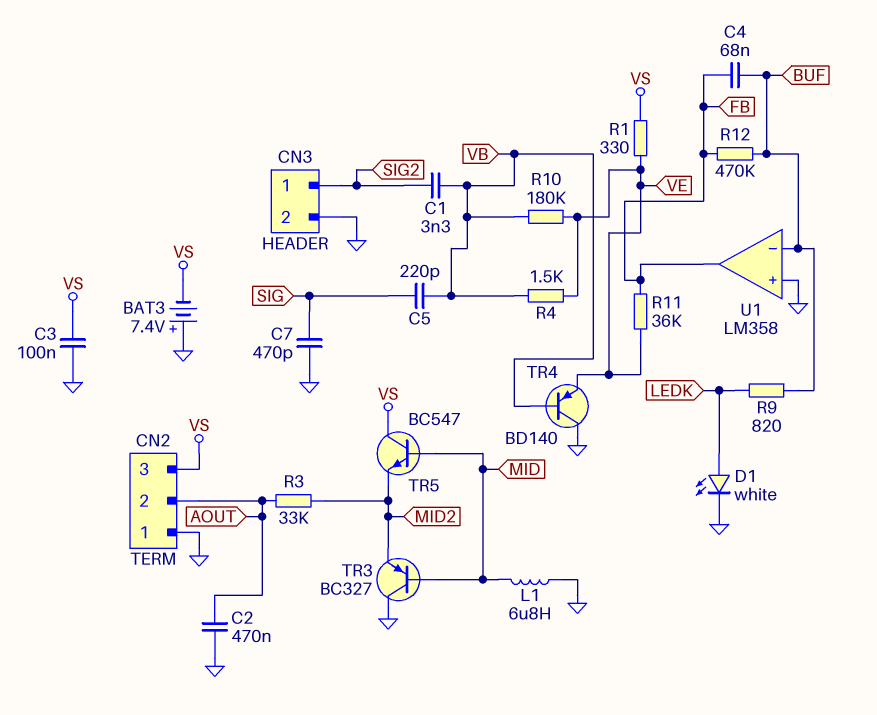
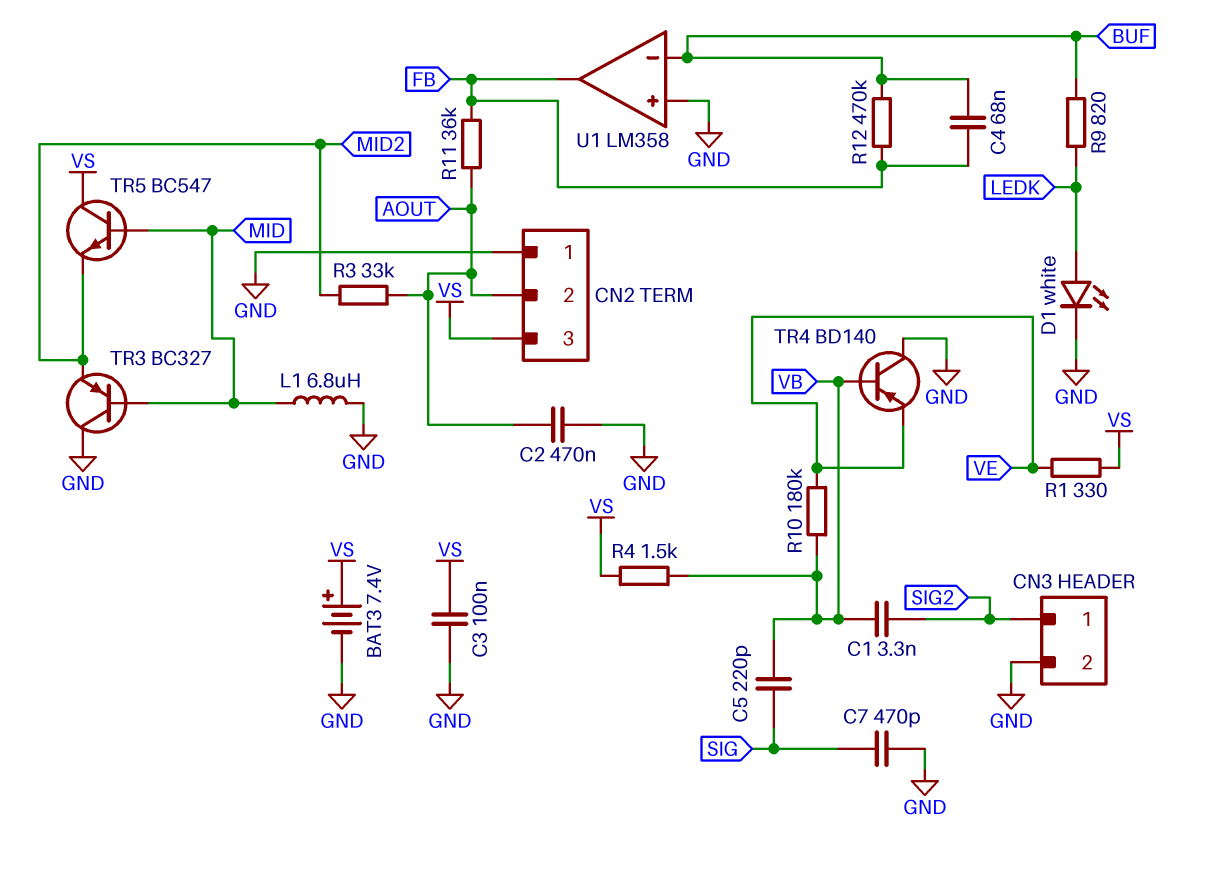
BAT3: 7.4V (plus GND, minus VS) -> 7.4V (plus VS, minus GND)
R4: 1.5k (VB, VE) -> 1.5k (VB, VS)
R11: 36k (FB, VE) -> 36k (AOUT, FB)

